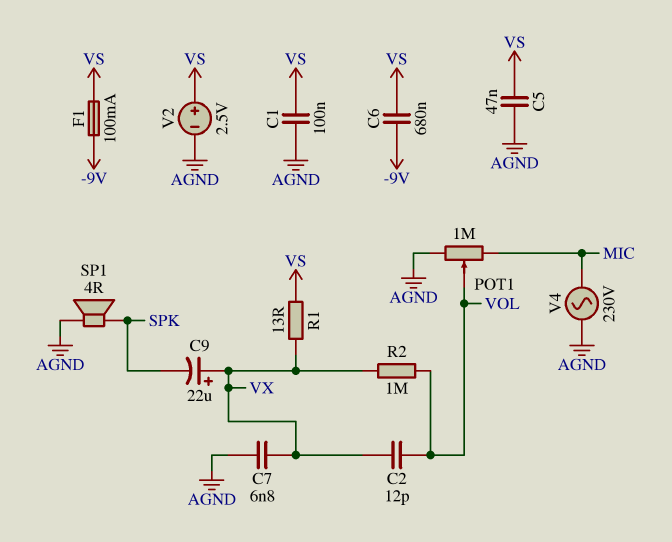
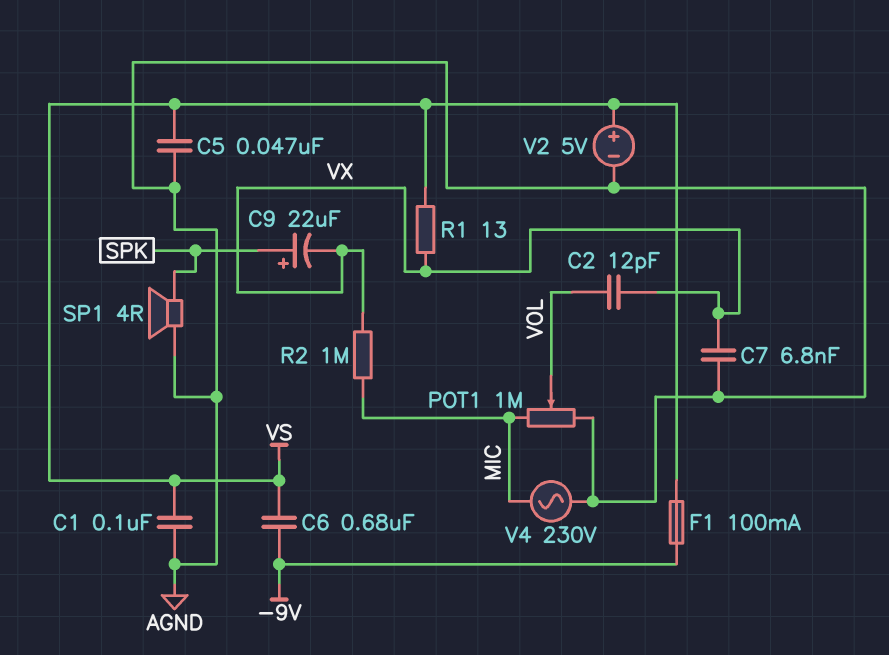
C9: 22uF (plus VX, minus SPK) -> 22uF (plus SPK, minus VX)
R2: 1M (VOL, VX) -> 1M (MIC, VX)
V2: 2.5V (plus VS, minus AGND) -> 5V (plus VS, minus AGND)

